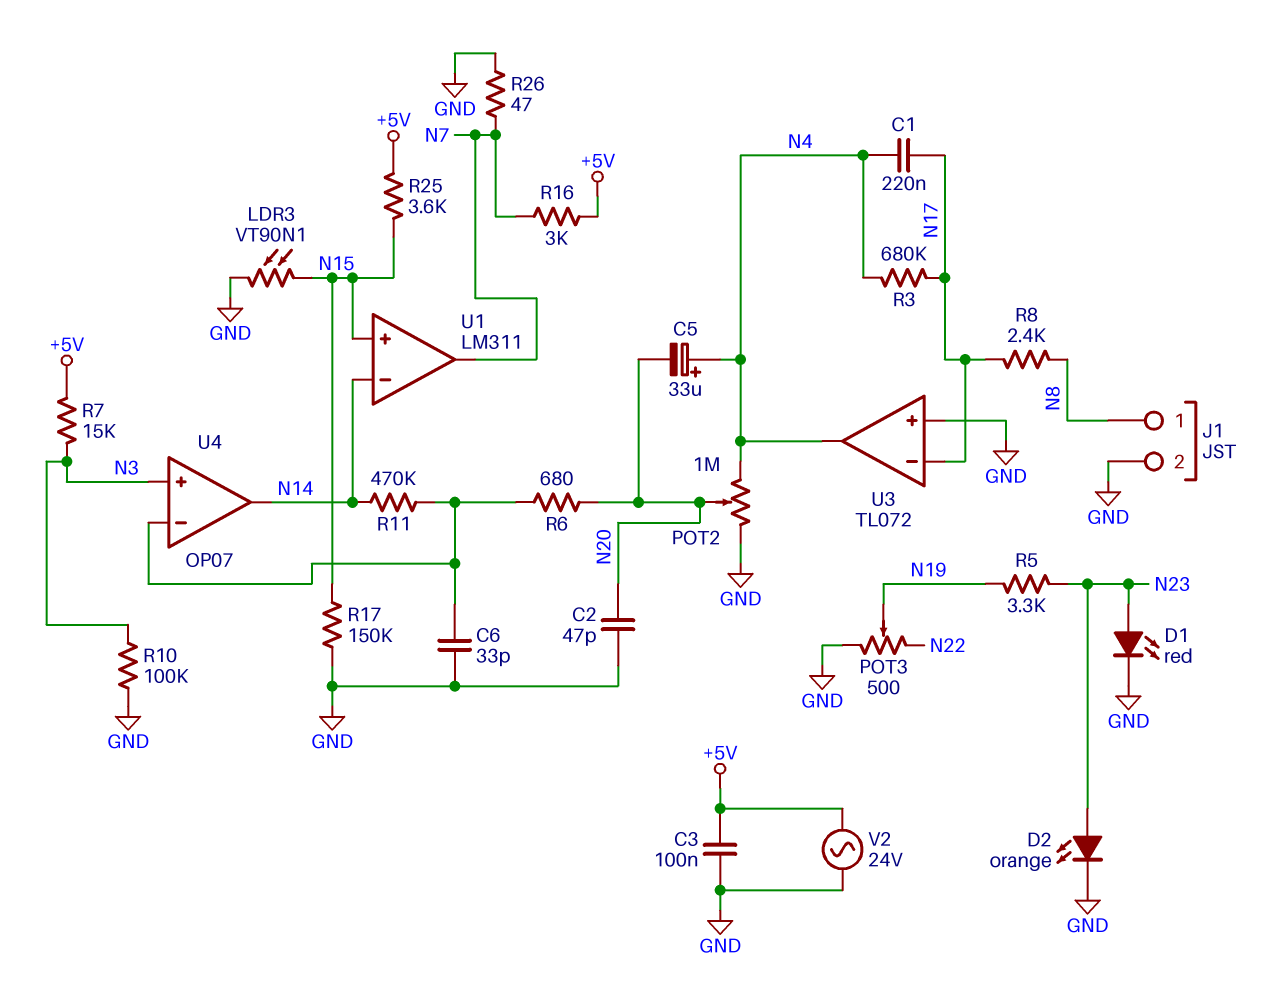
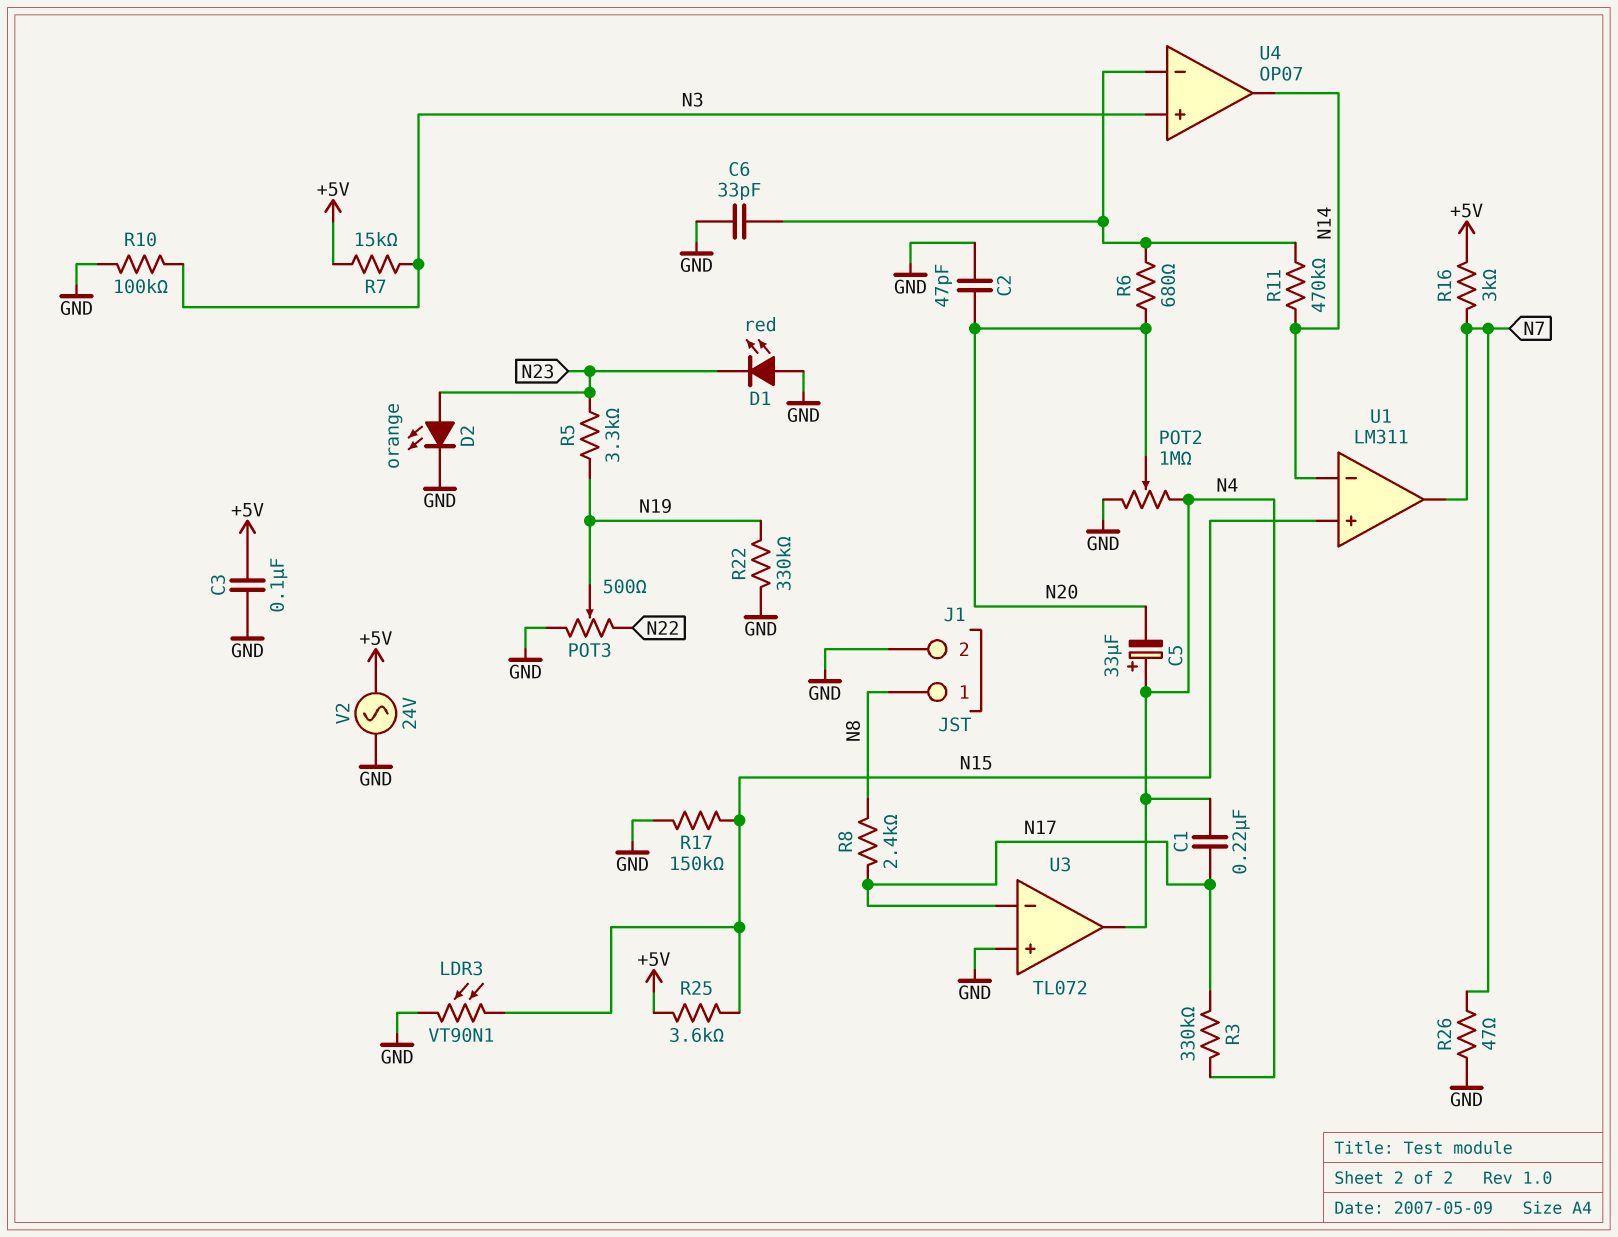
D1: LED red (A N23, K GND) -> LED red (A GND, K N23)
R3: 680k (N4, N17) -> 330k (N4, N17)
R22: none -> 330k (GND, N19)

